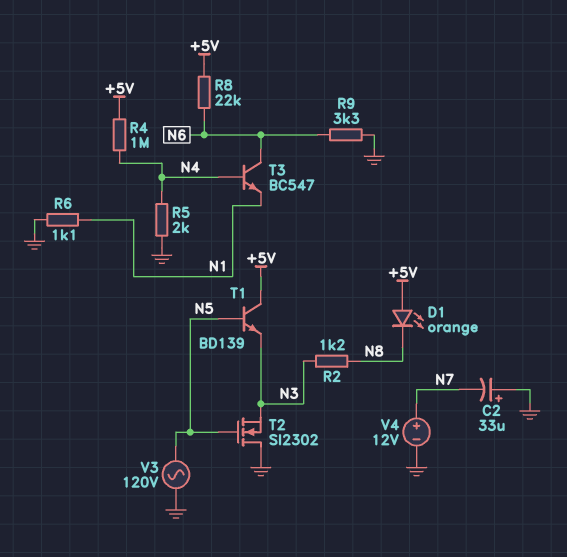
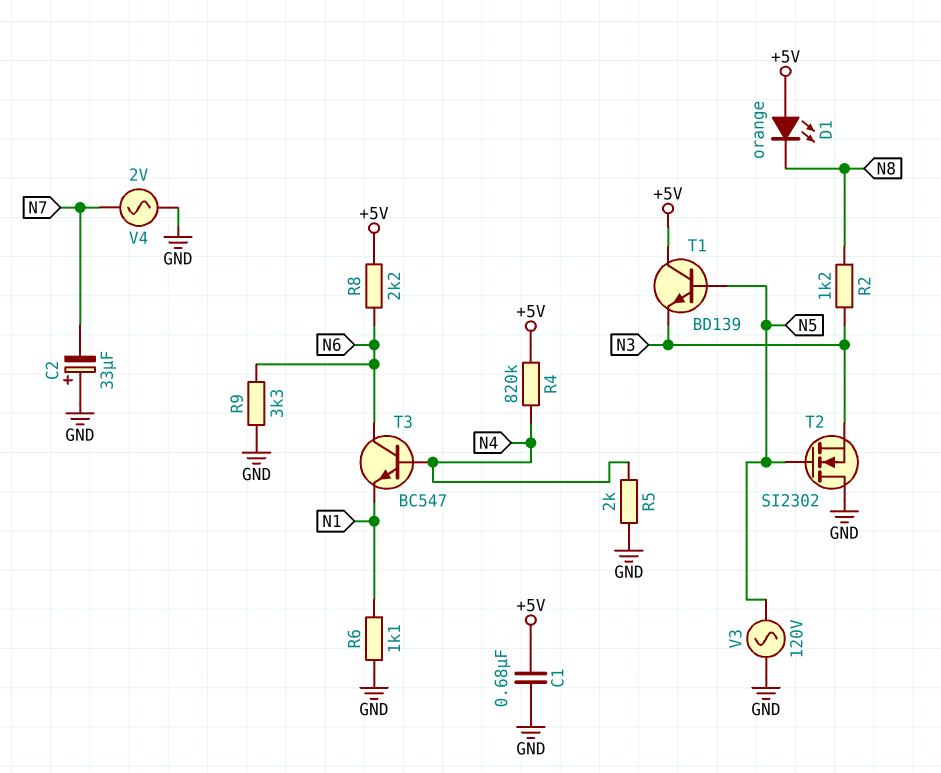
C1: none -> 680nF (+5V, GND)
R4: 1M (+5V, N4) -> 820k (+5V, N4)
R8: 22k (+5V, N6) -> 2.2k (+5V, N6)
V4: 12V (plus N7, minus GND) -> AC 2V (GND, N7)

